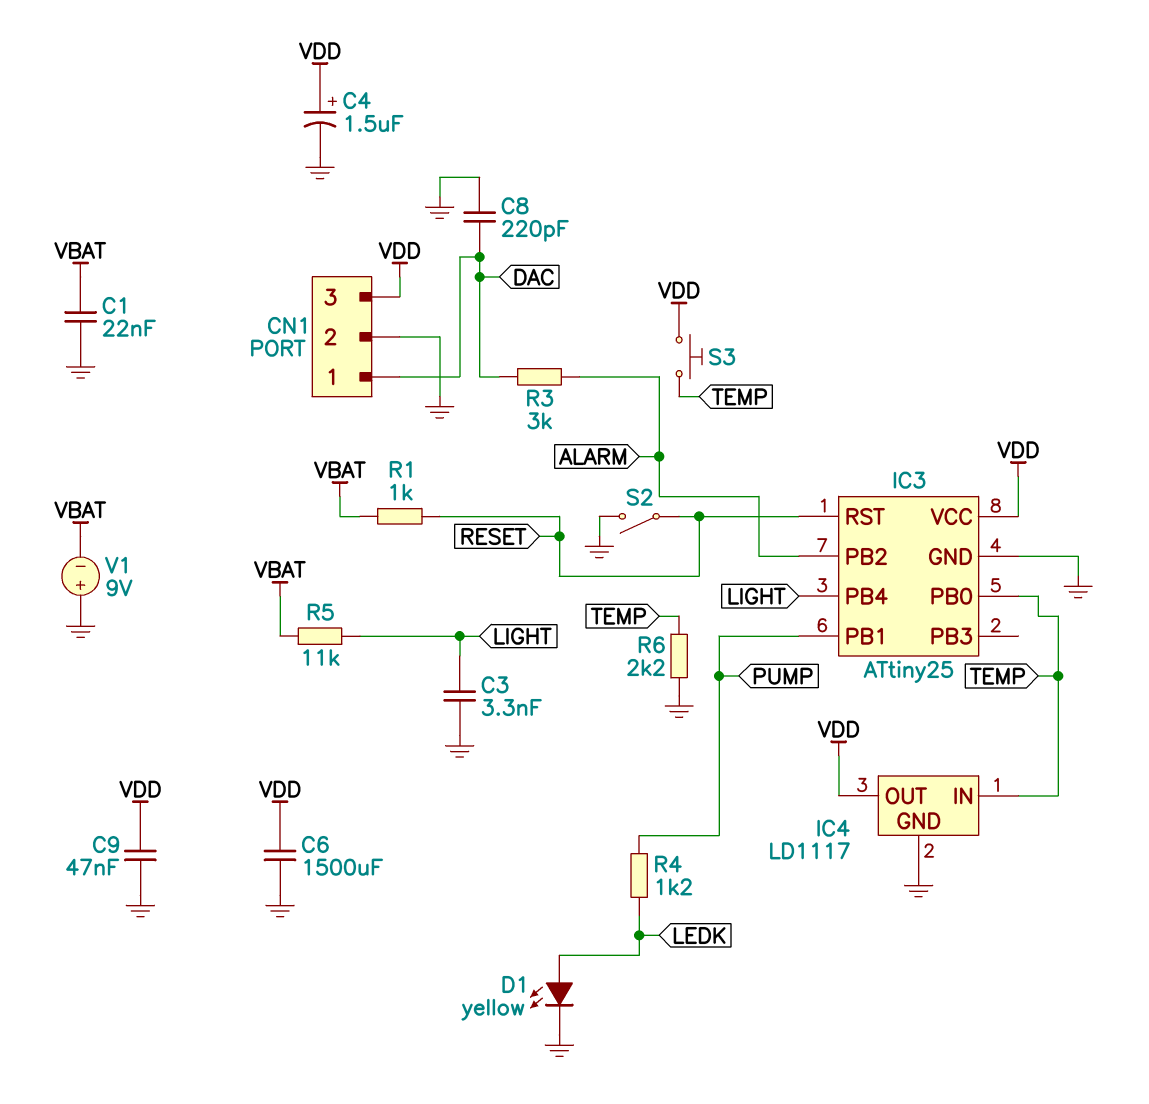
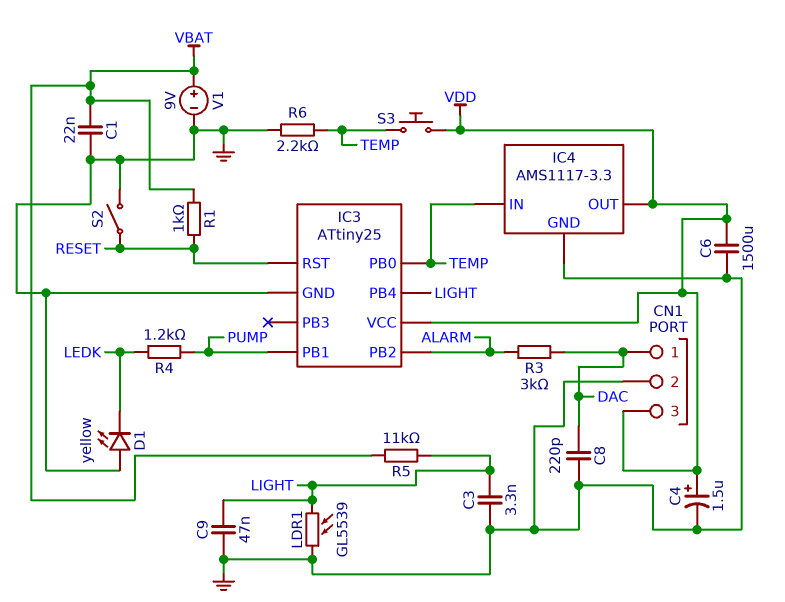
C9: 47nF (GND, VDD) -> 47nF (GND, LIGHT)
D1: LED yellow (A LEDK, K GND) -> LED yellow (A GND, K LEDK)
IC4: LD1117 -> AMS1117-3.3
LDR1: none -> GL5539 (GND, LIGHT)
V1: 9V (plus GND, minus VBAT) -> 9V (plus VBAT, minus GND)

